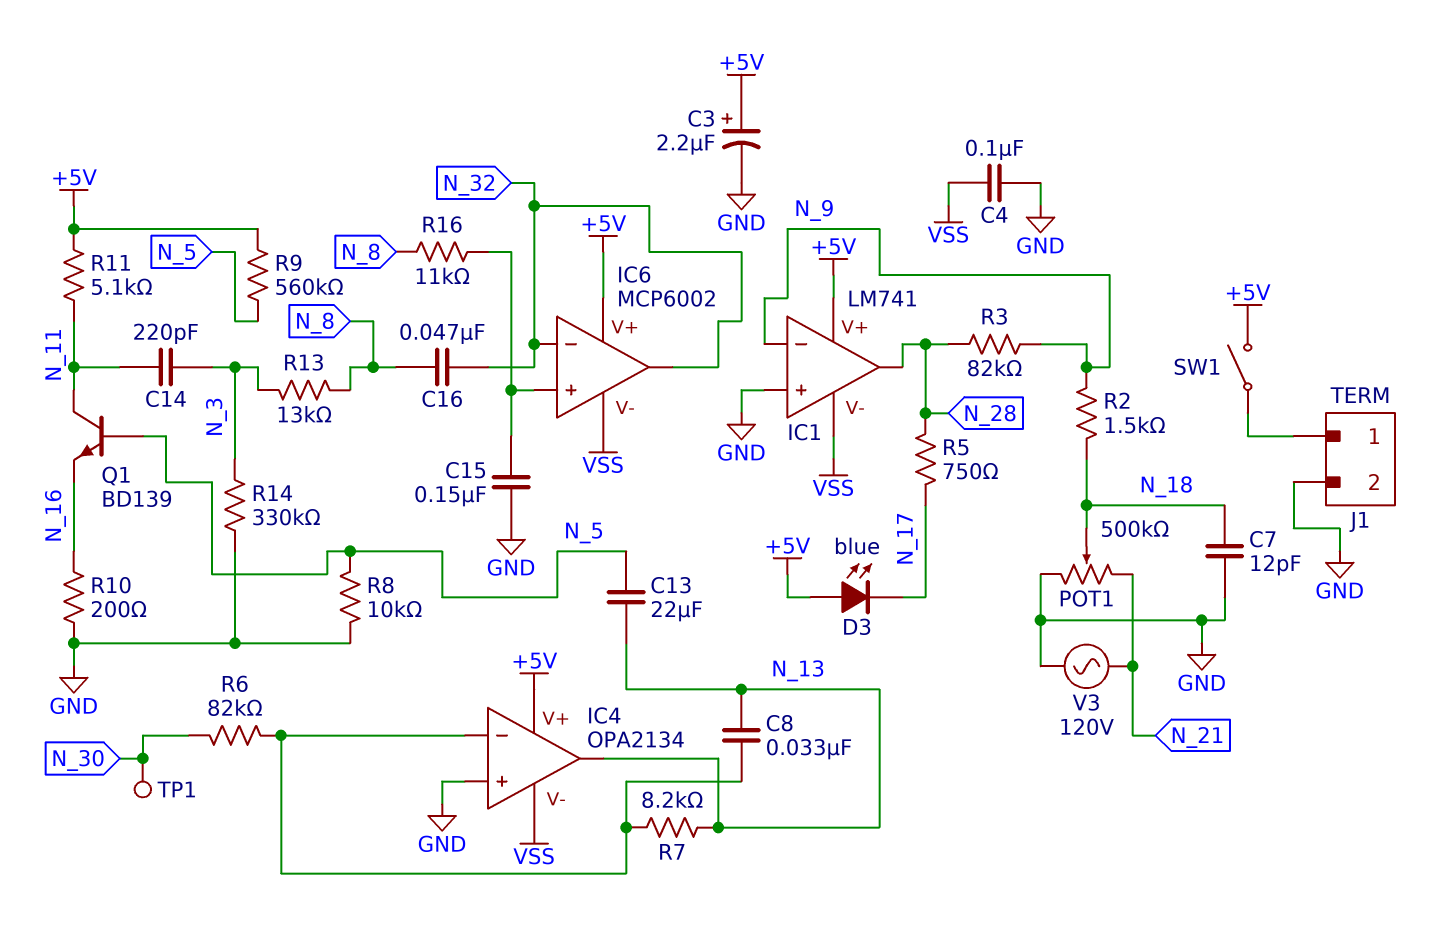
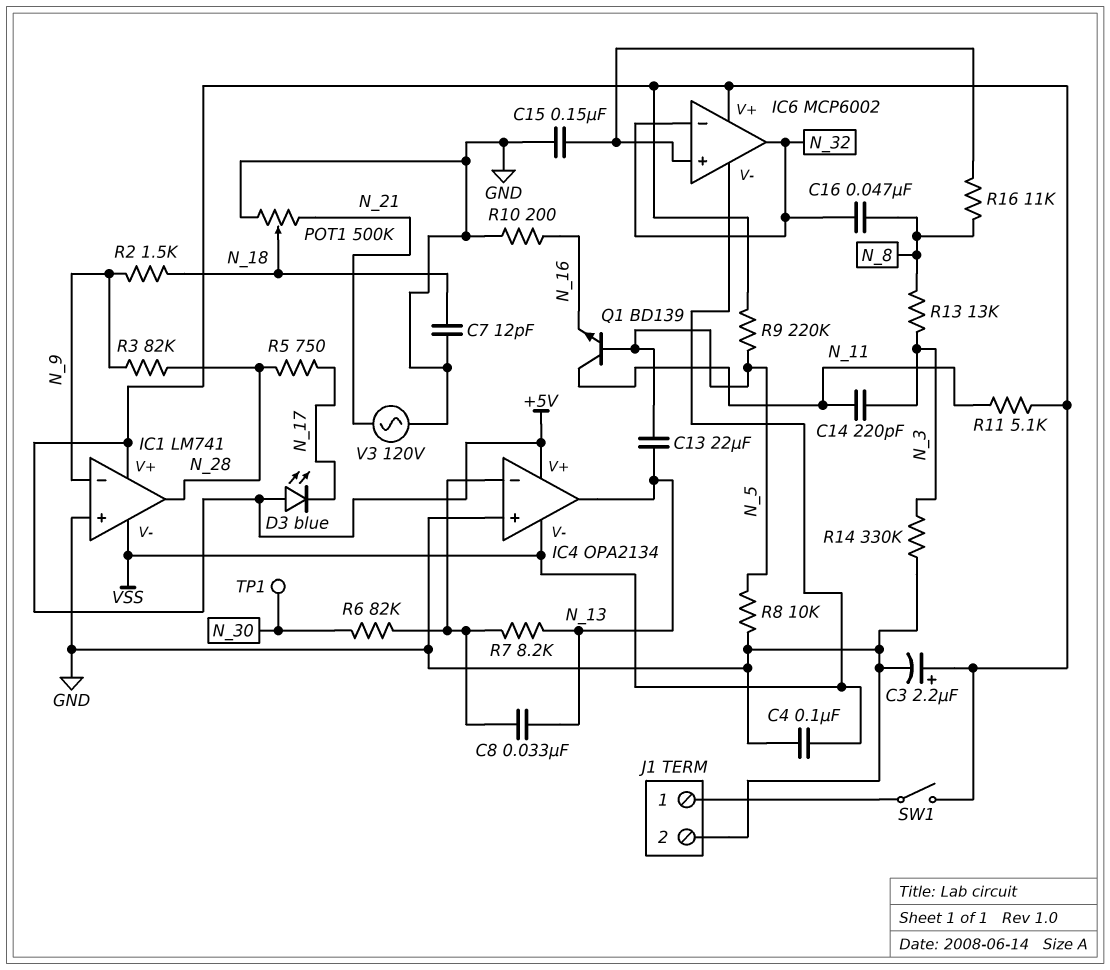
R9: 560k (+5V, N_5) -> 220k (+5V, N_5)

